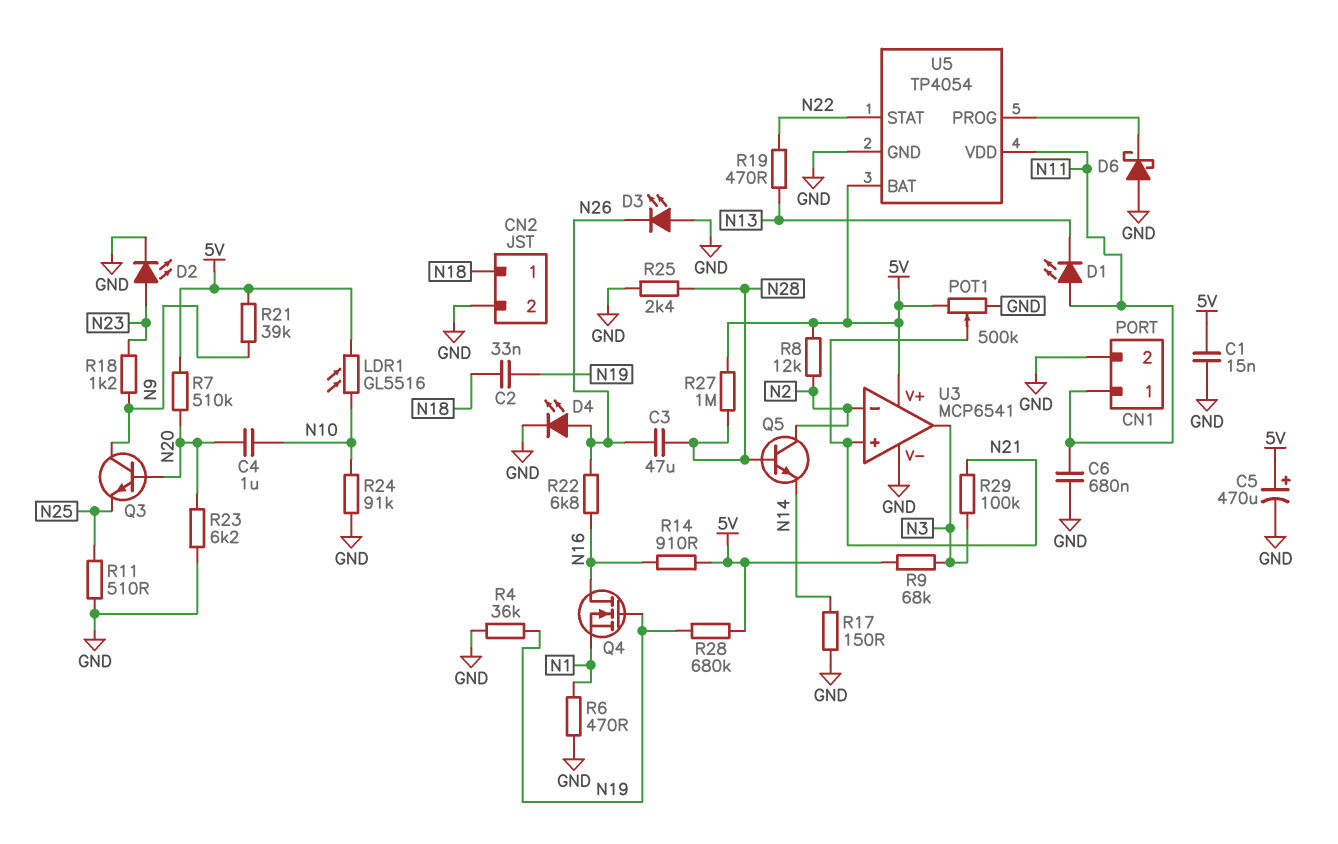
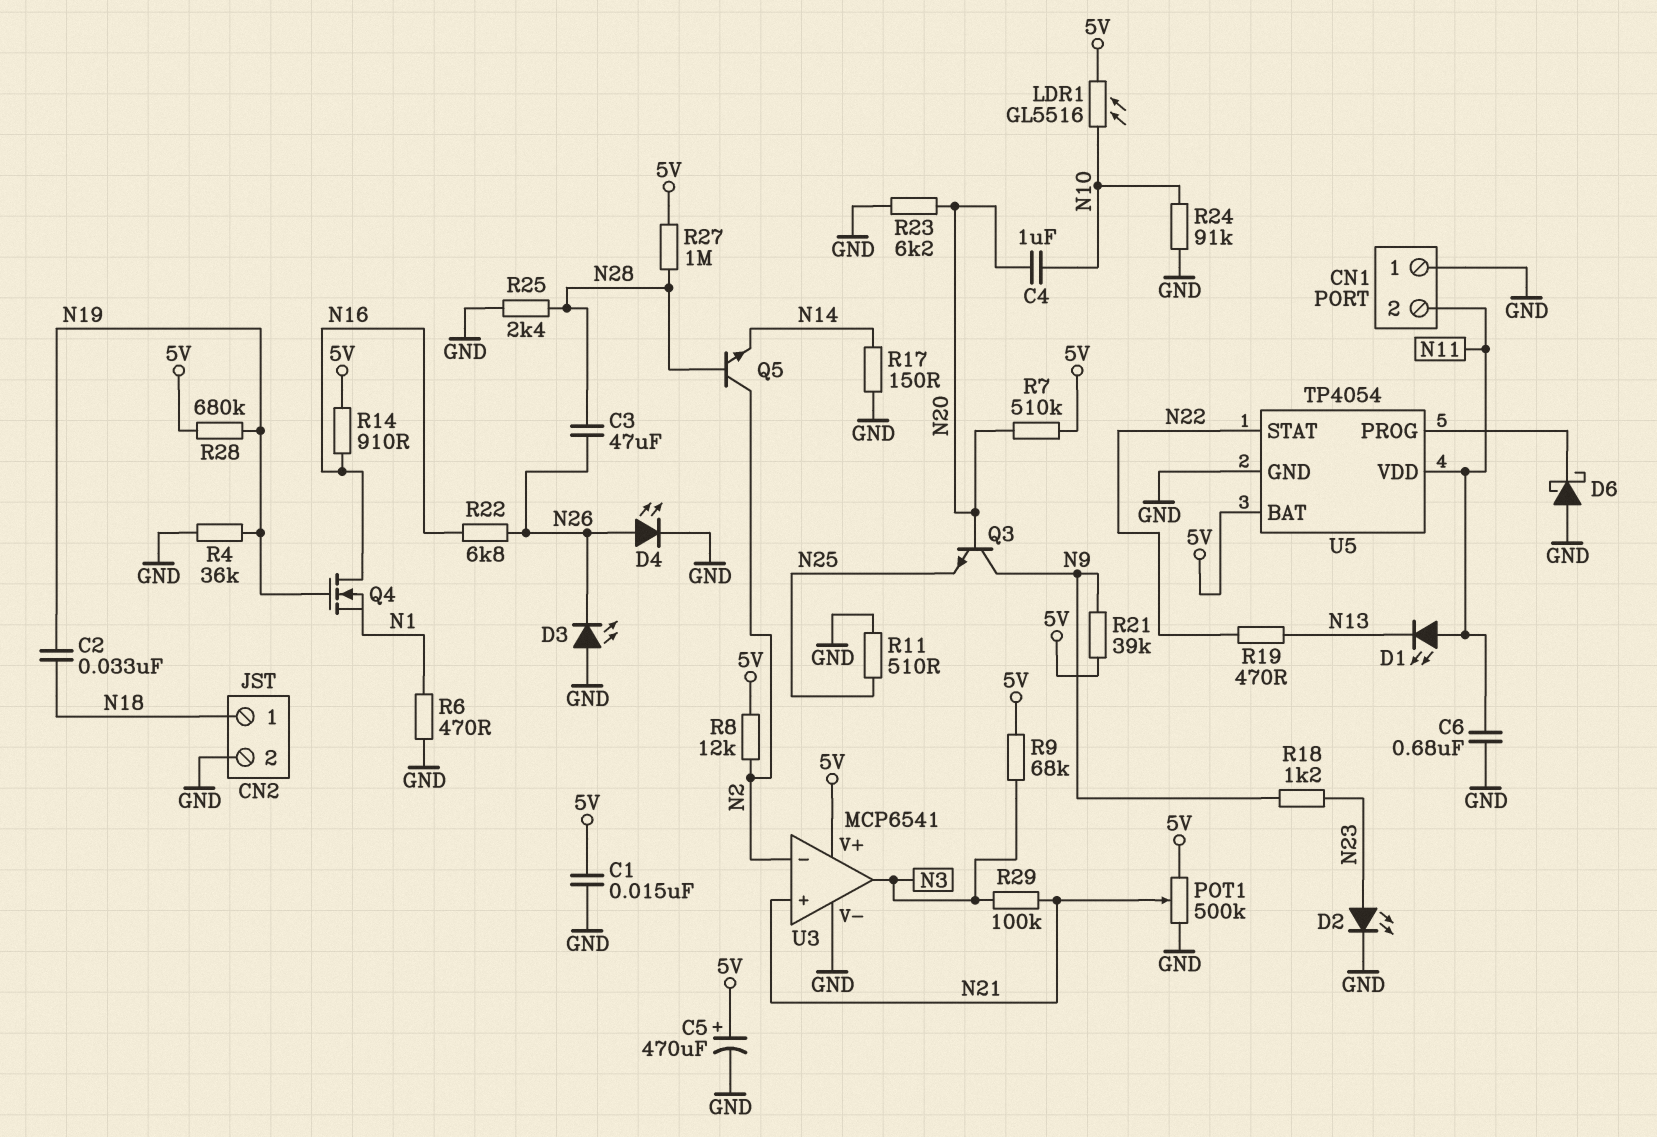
CN1 pin 1: N11 -> GND
CN1 pin 2: GND -> N11

